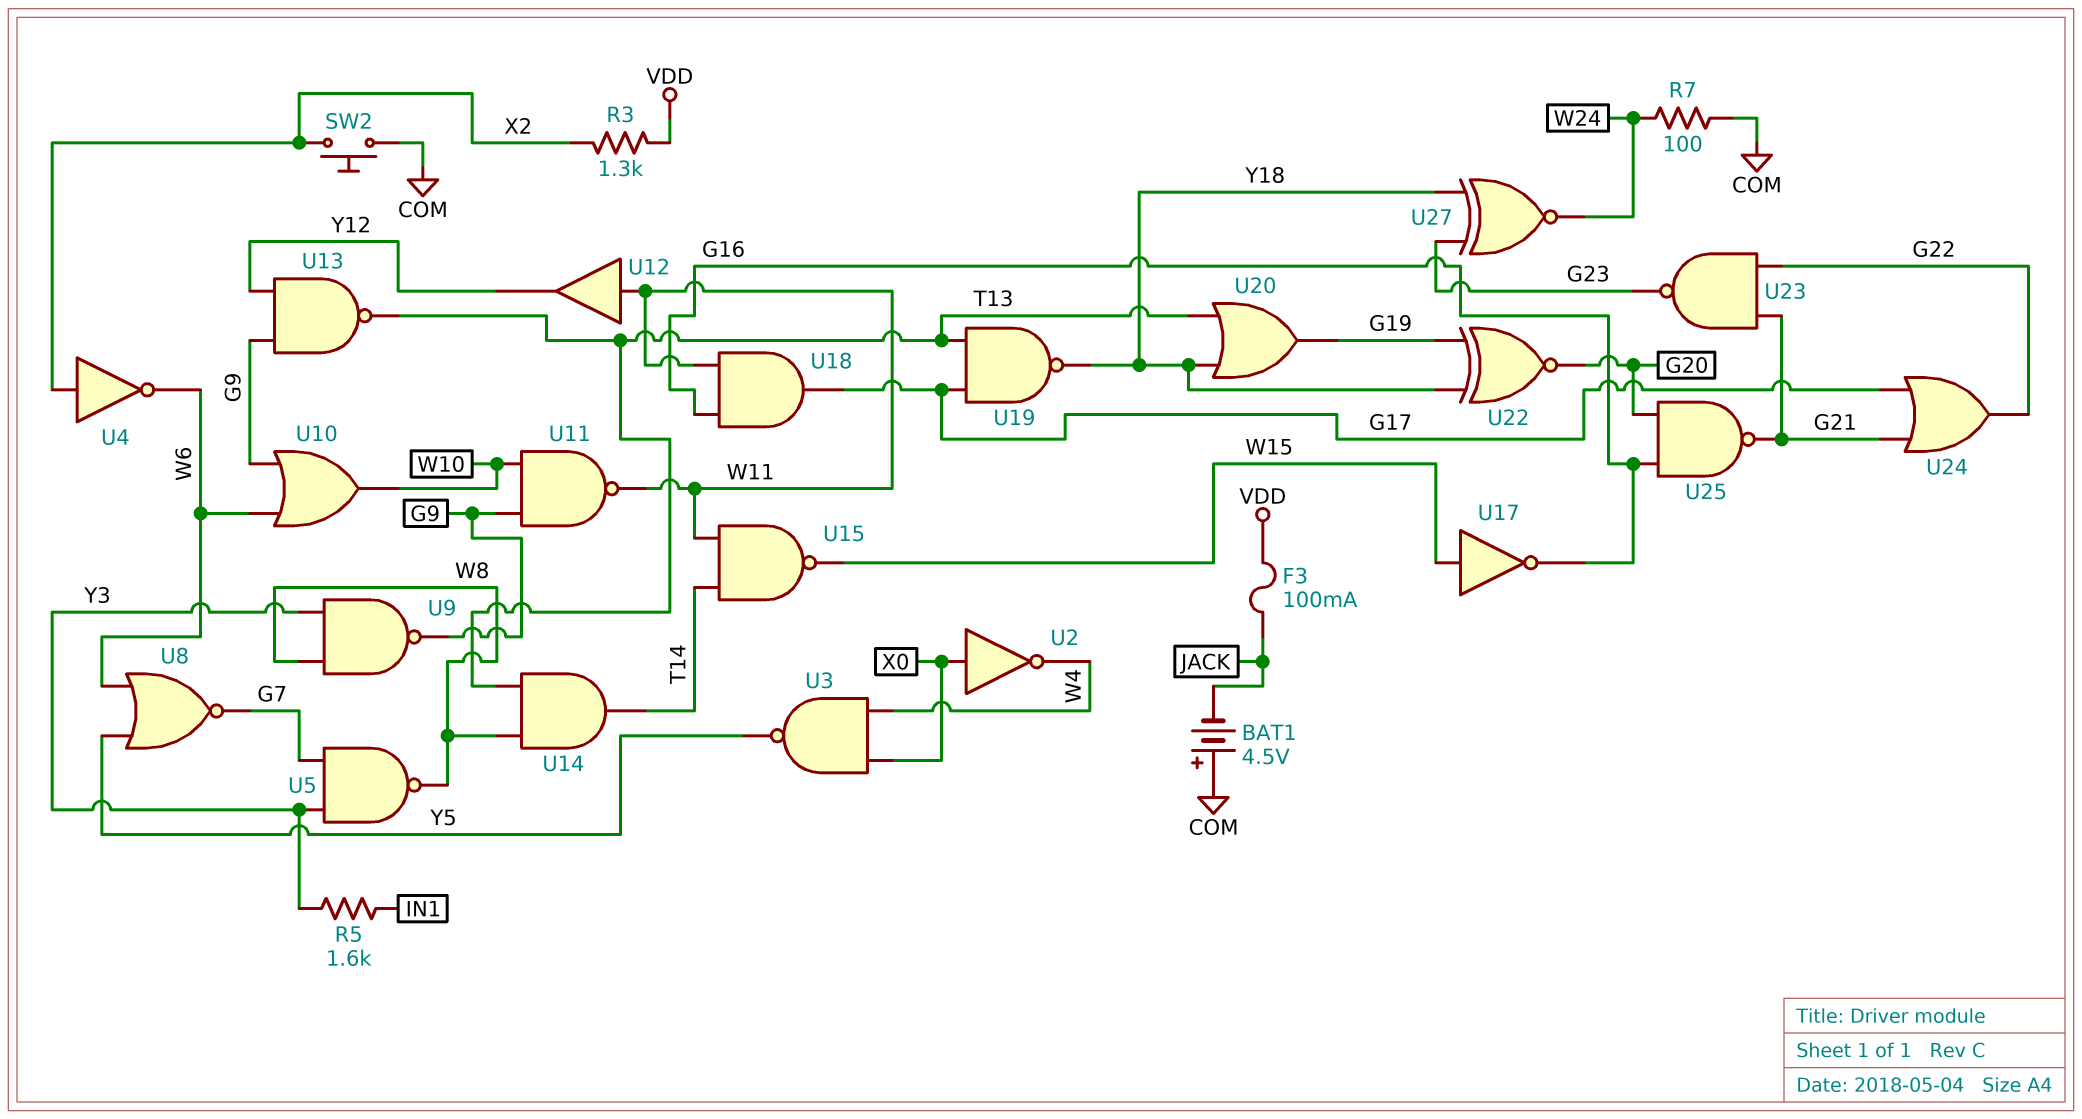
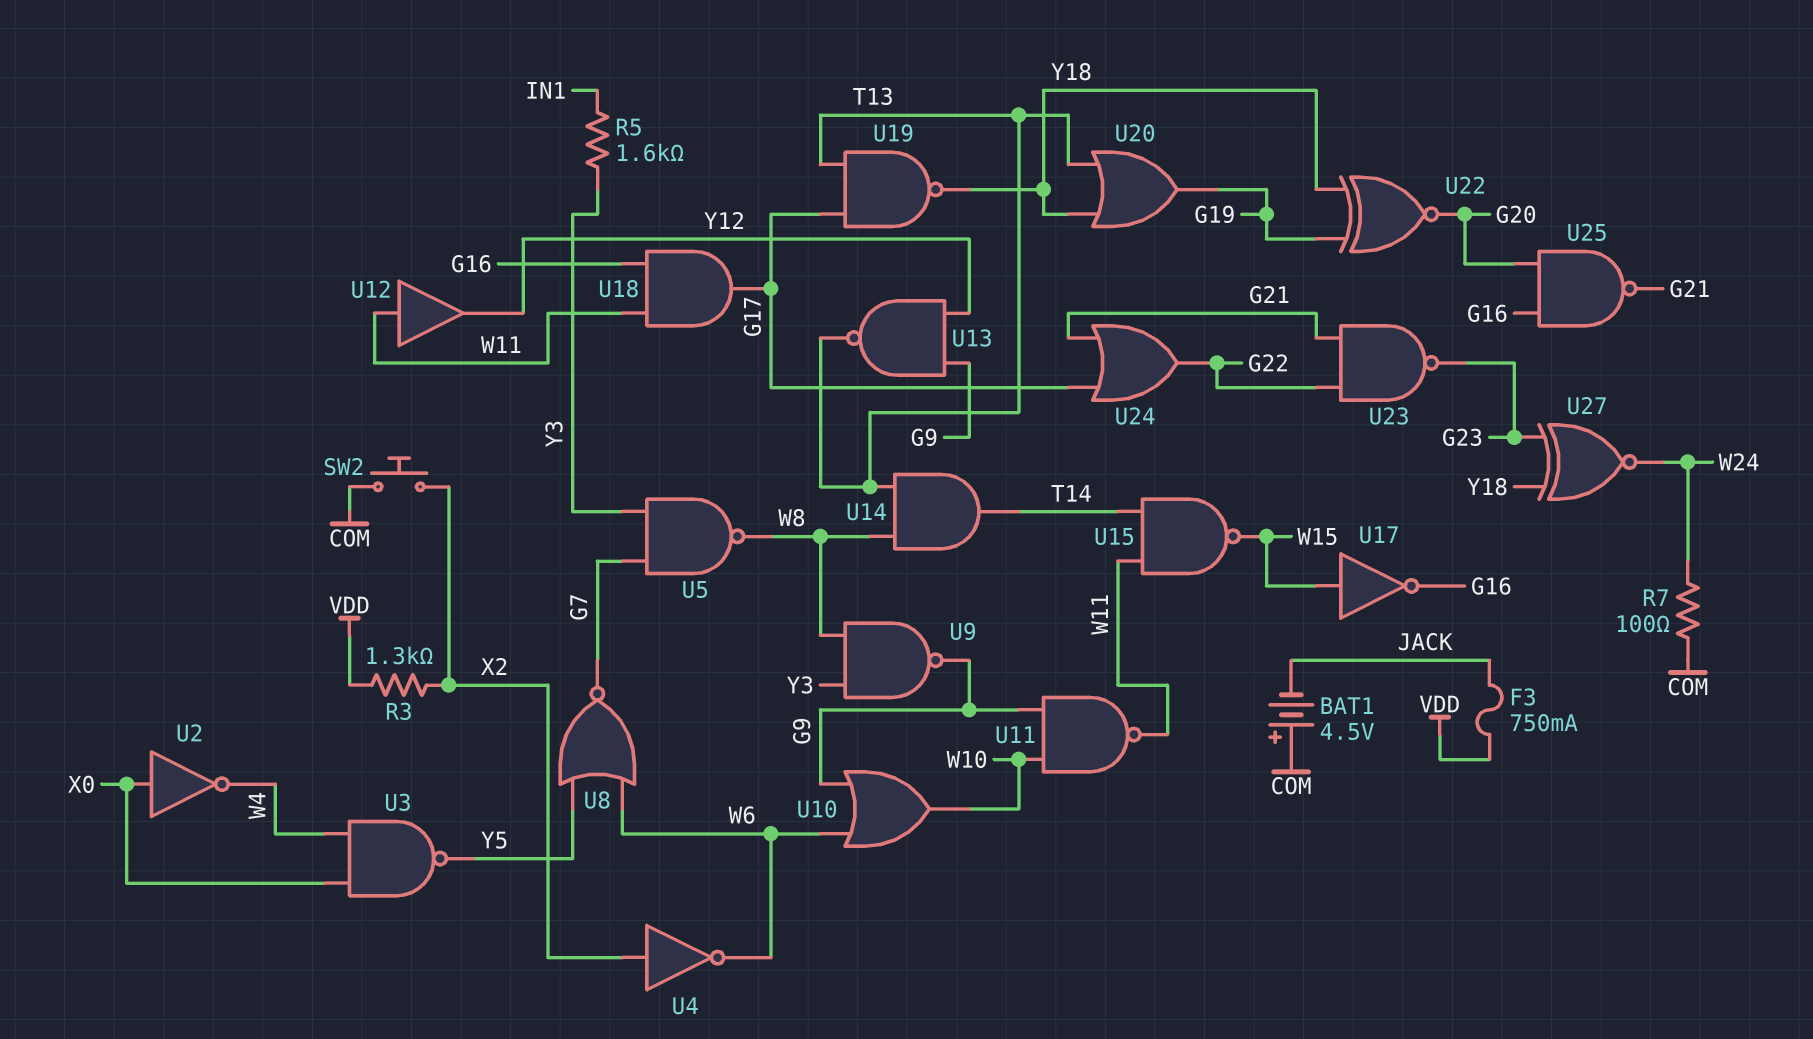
F3: 100mA (JACK, VDD) -> 750mA (JACK, VDD)

